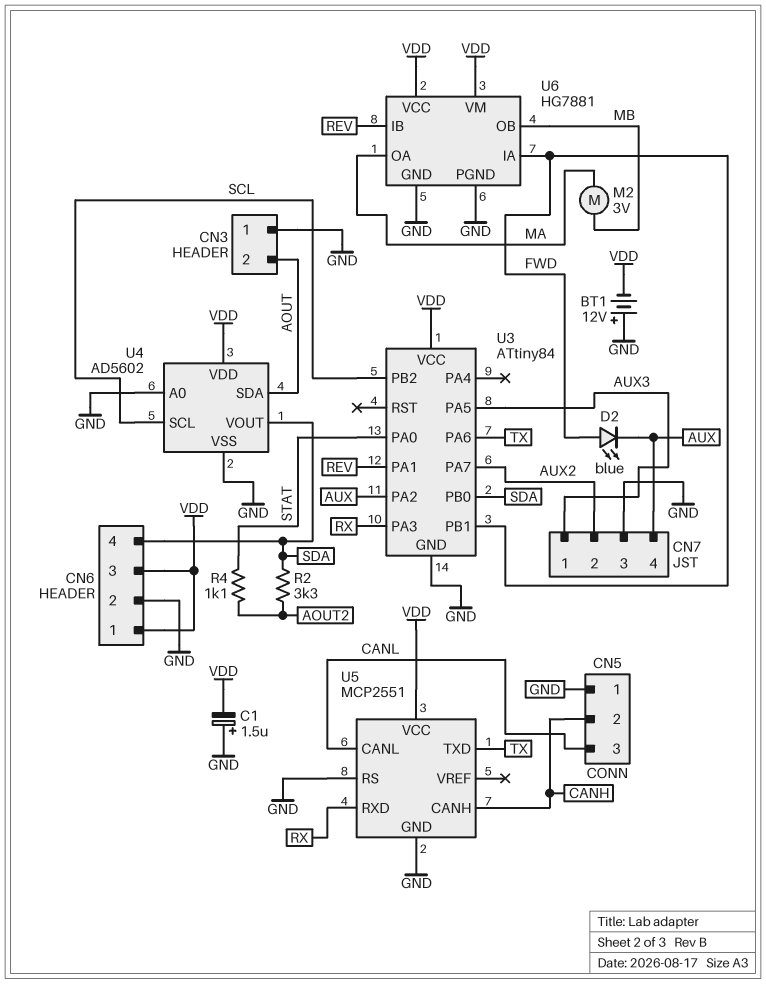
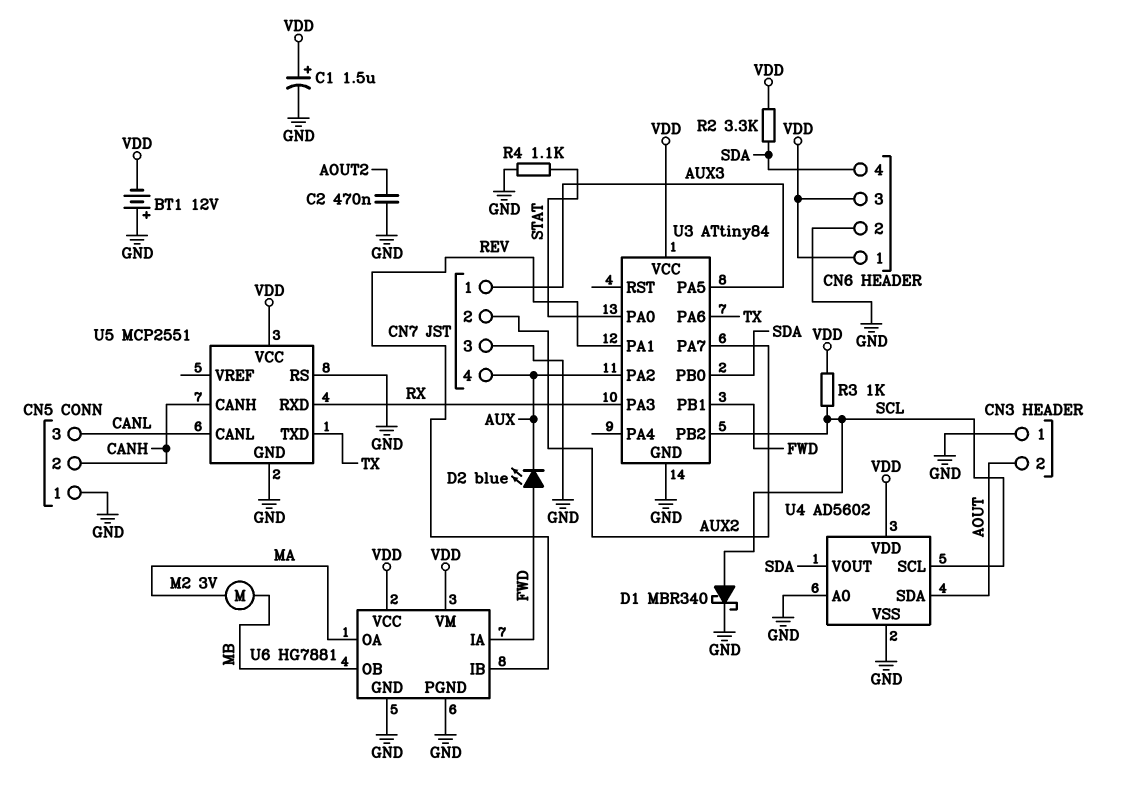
C1: 1.5uF (plus GND, minus VDD) -> 1.5uF (plus VDD, minus GND)
C2: none -> 470nF (AOUT2, GND)
D1: none -> schottky MBR340 (A SCL, K GND)
R2: 3.3k (AOUT2, SDA) -> 3.3k (SDA, VDD)
R3: none -> 1k (SCL, VDD)
R4: 1.1k (AOUT2, STAT) -> 1.1k (GND, STAT)

